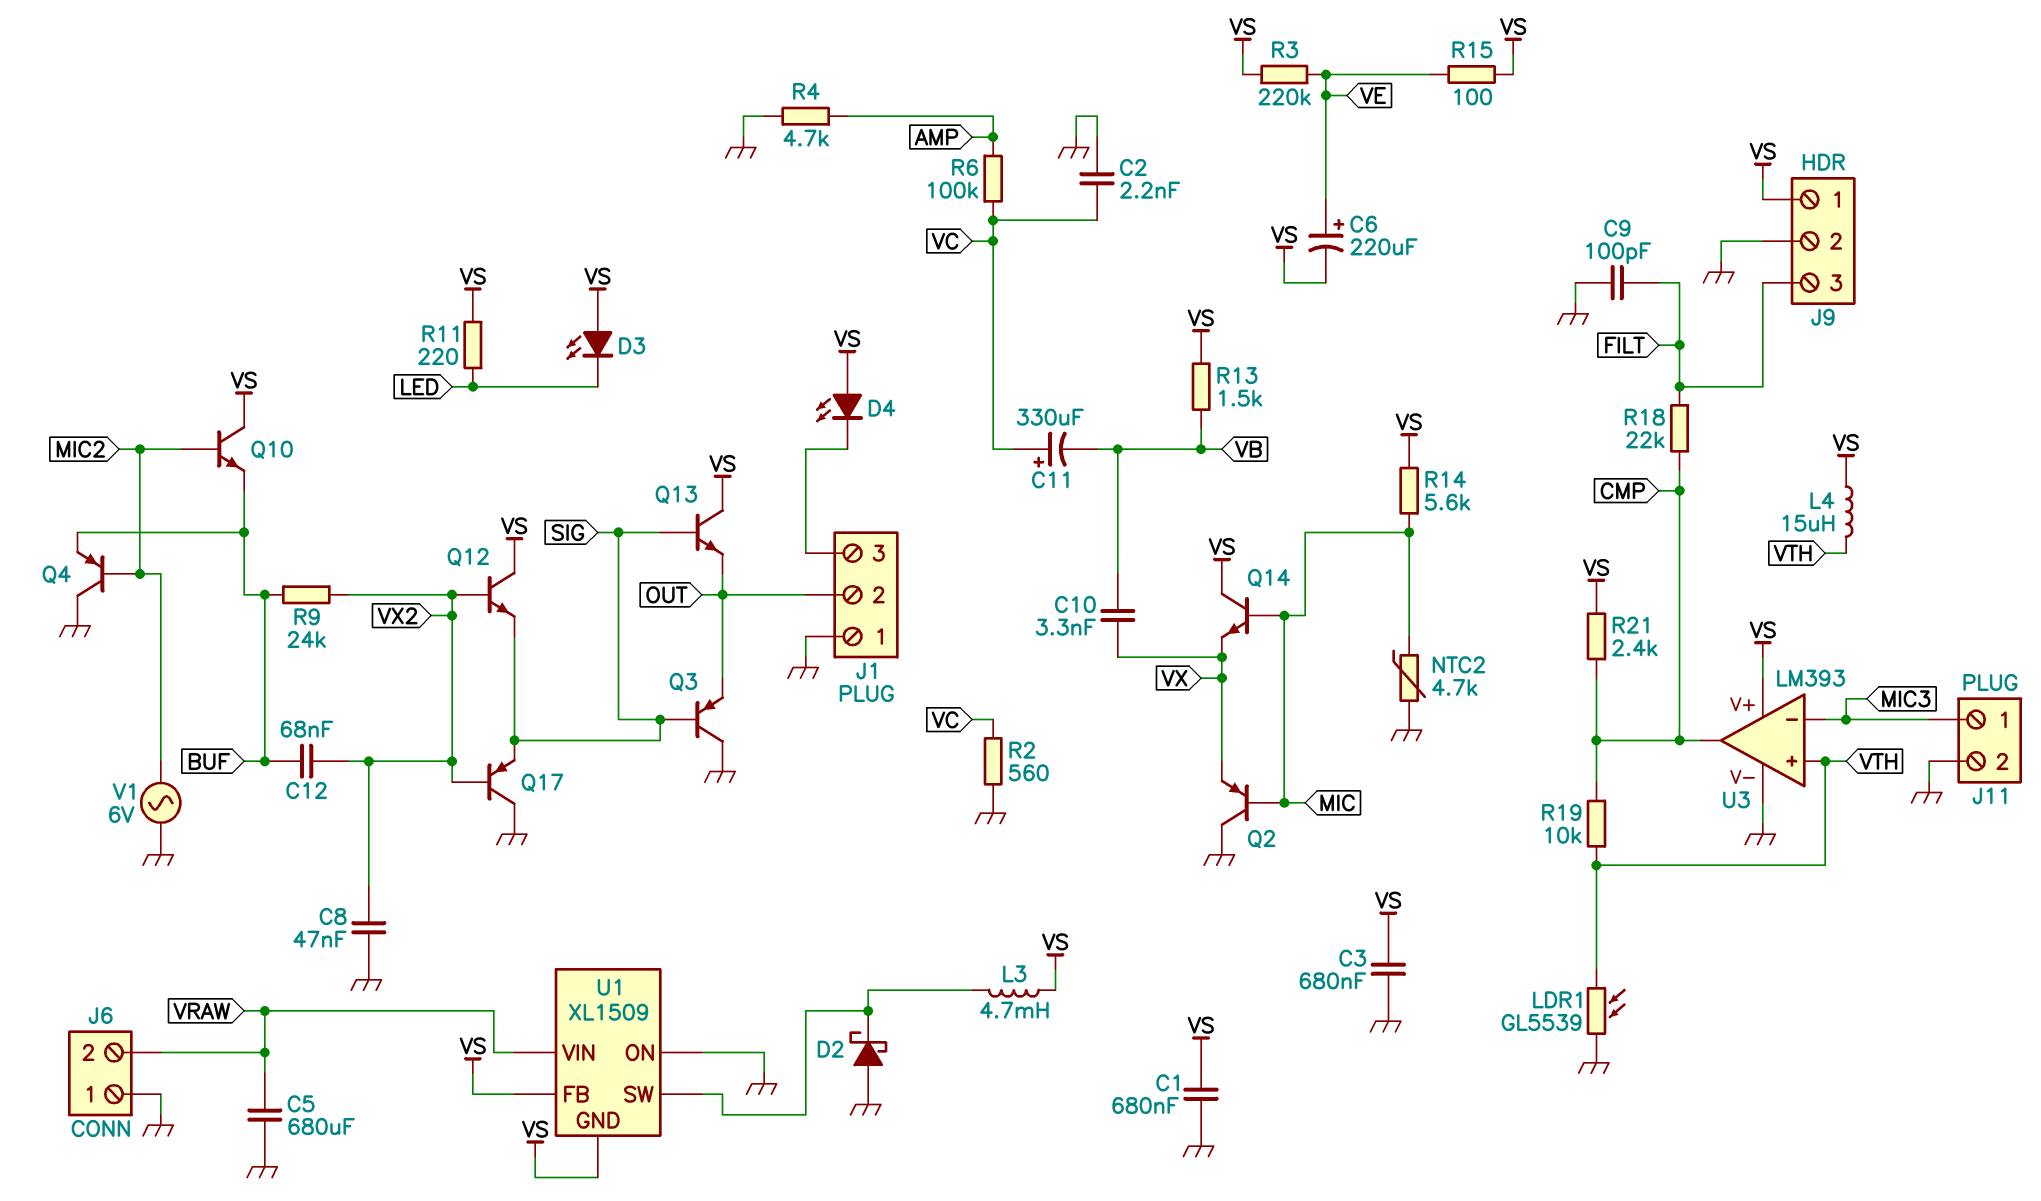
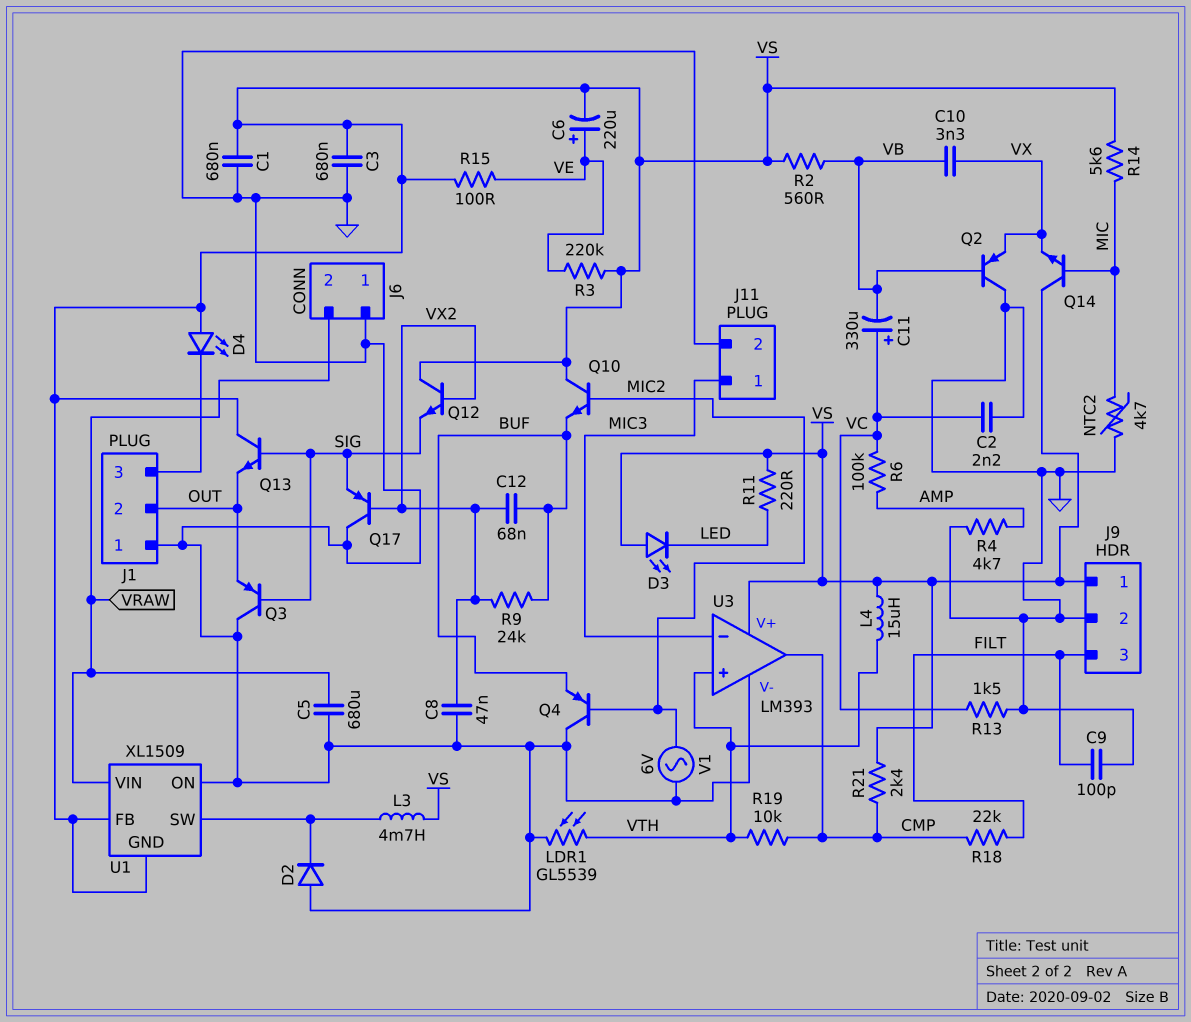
D2: schottky (A GND, K U1/SW) -> diode (A GND, K U1/SW)
Q2: PNP (B MIC, C GND, E VX) -> PNP (B VB, C GND, E VX)
R2: 560 (GND, VC) -> 560 (VB, VS)
R13: 1.5k (VB, VS) -> 1.5k (GND, VC)

